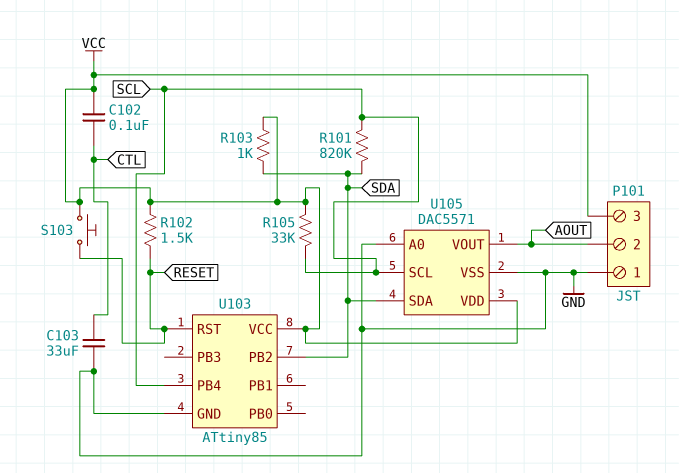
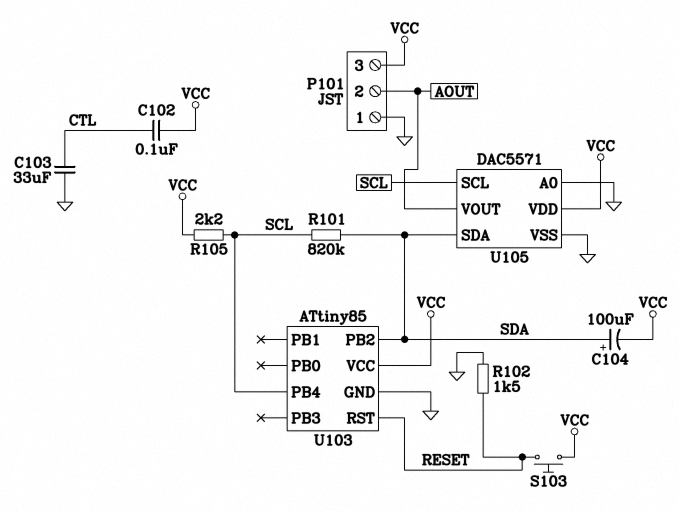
C104: none -> 100uF (plus SDA, minus VCC)
R102: 1.5k (RESET, VCC) -> 1.5k (GND, RESET)
R103: 1k (SDA, VCC) -> none
R105: 33k (SCL, VCC) -> 2.2k (SCL, VCC)

